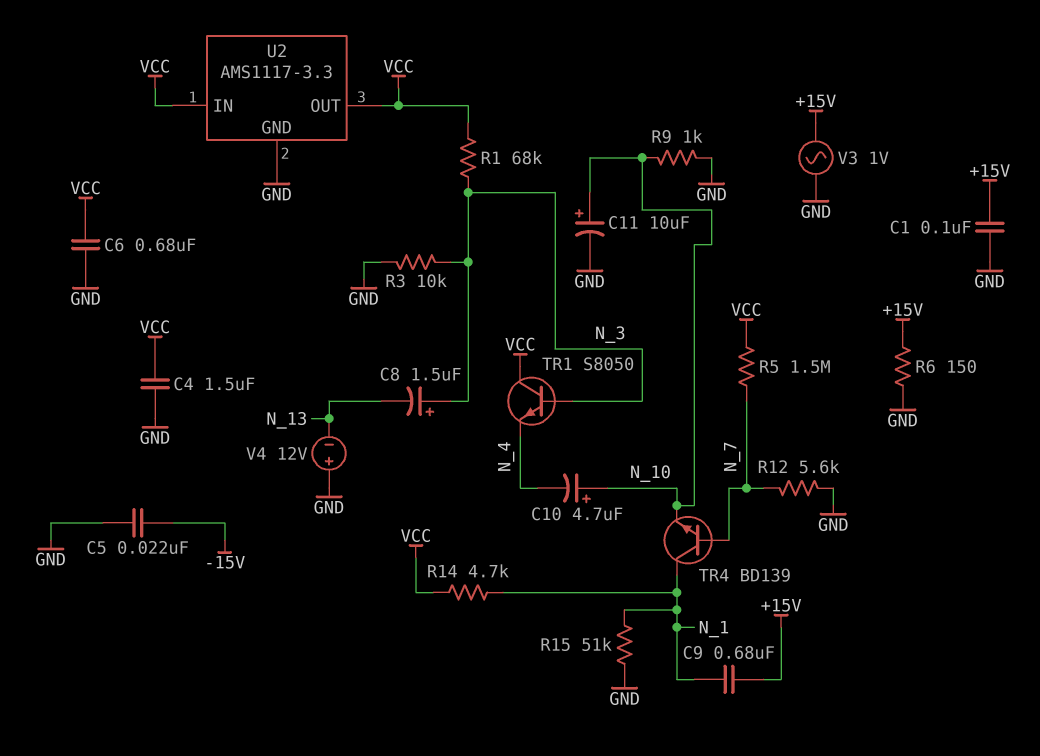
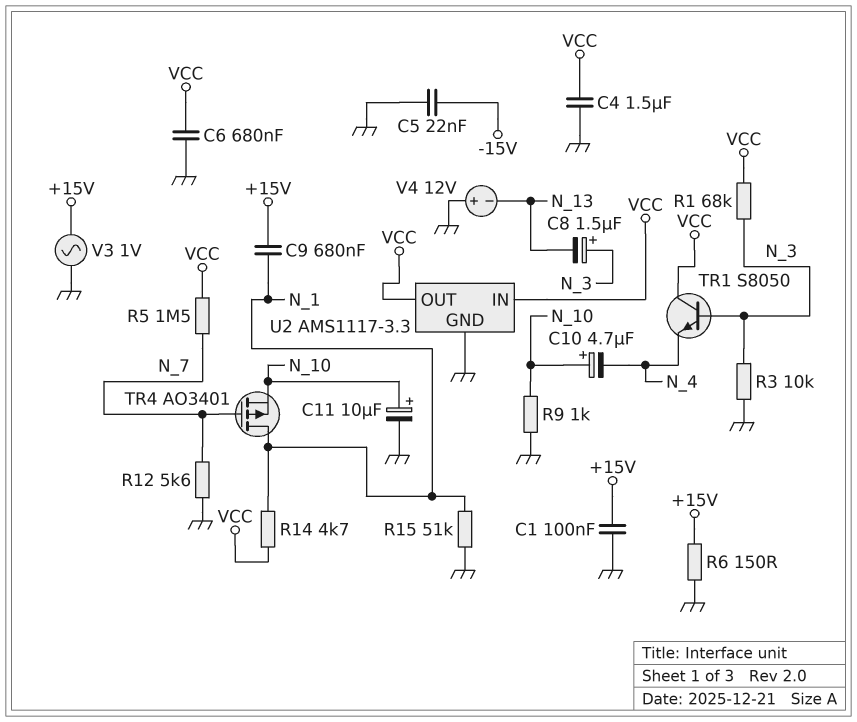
TR4: NPN BD139 (B N_7, C N_1, E N_10) -> PMOS AO3401 (G N_7, D N_1, S N_10)

